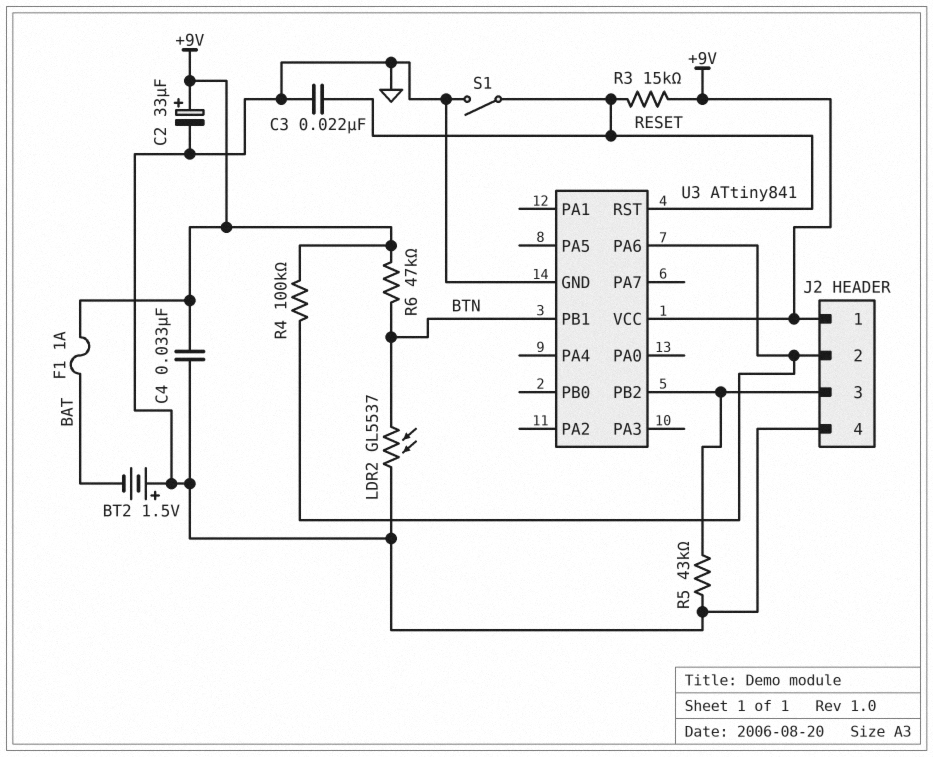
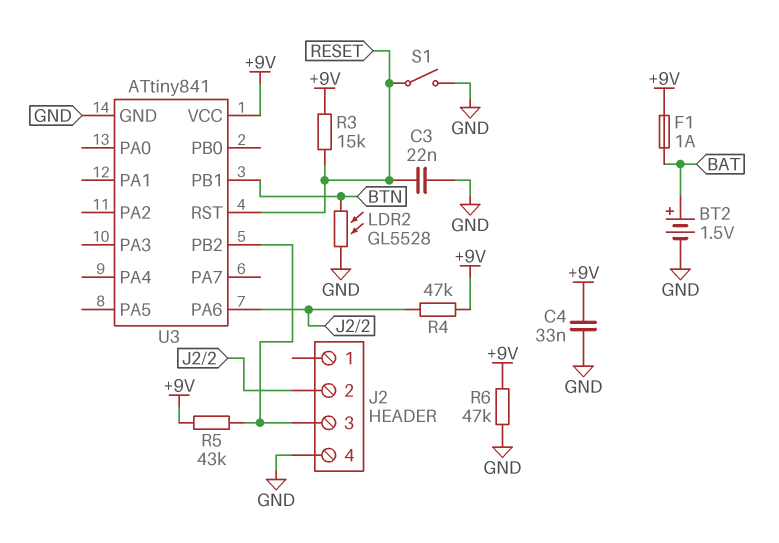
BT2: 1.5V (plus GND, minus BAT) -> 1.5V (plus BAT, minus GND)
C2: 33uF (plus +9V, minus GND) -> none
J2 pin 1: +9V -> none
LDR2: GL5537 (BTN, GND) -> GL5528 (BTN, GND)
R4: 100k (+9V, J2/2) -> 47k (+9V, J2/2)
R5: 43k (GND, J2/3) -> 43k (+9V, J2/3)
R6: 47k (+9V, BTN) -> 47k (+9V, GND)

